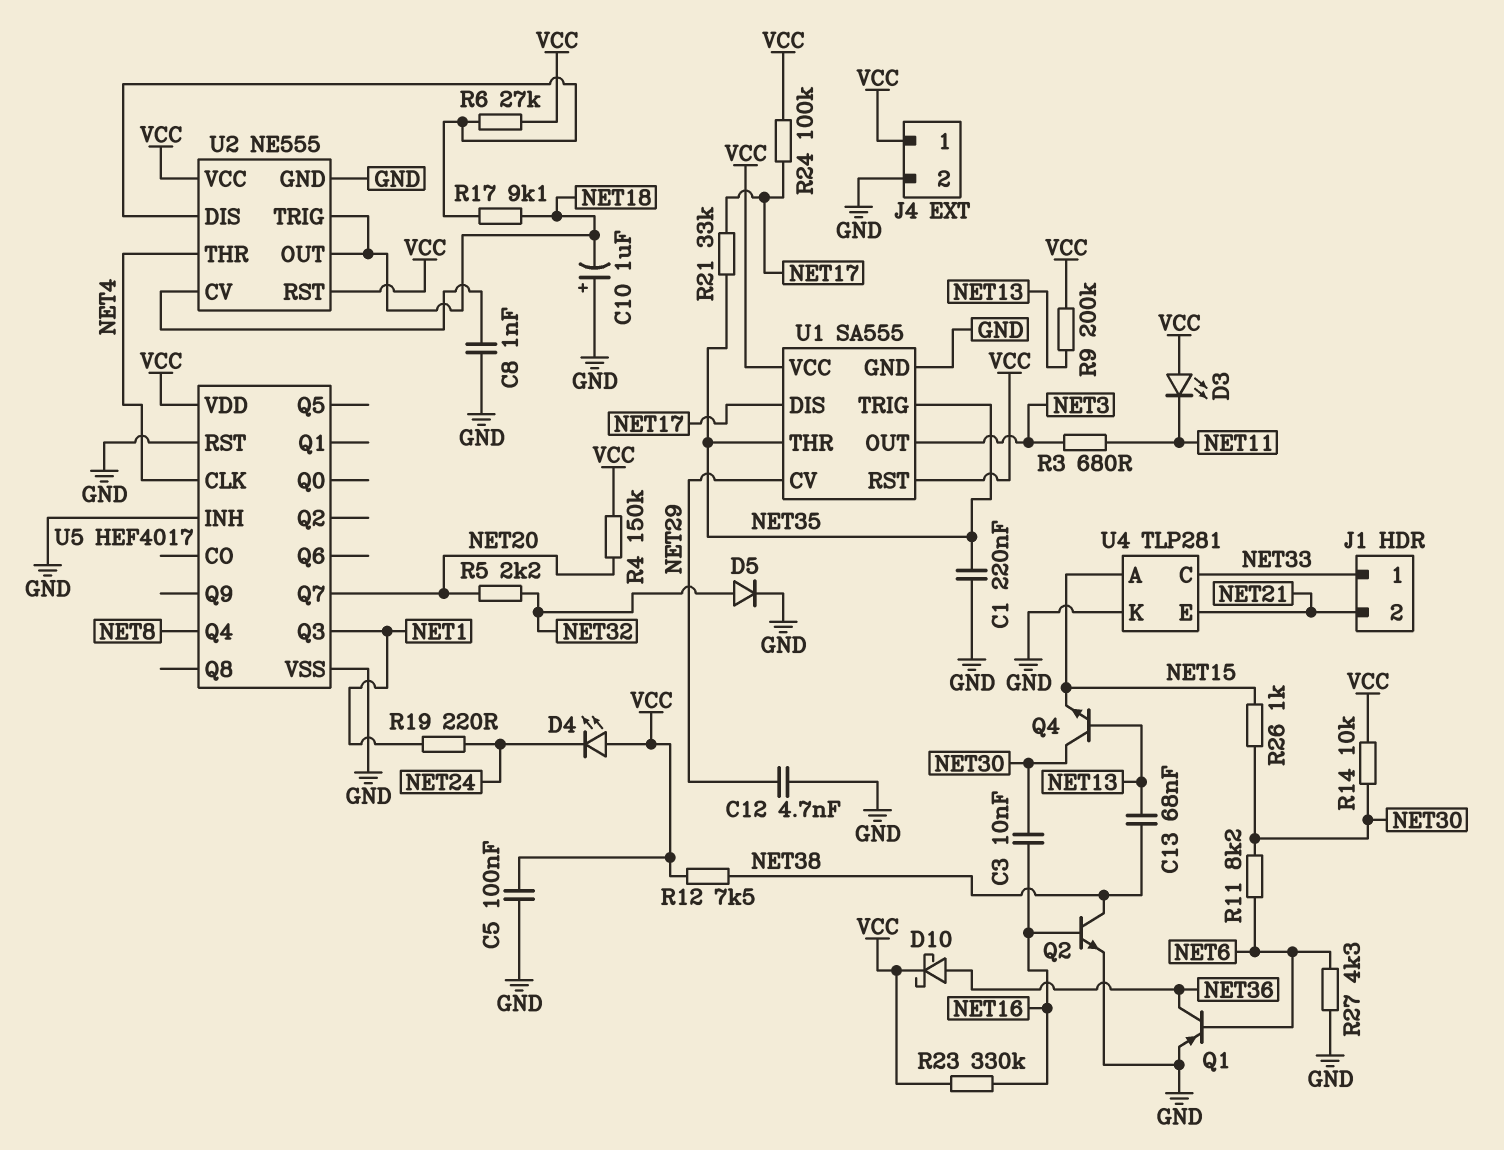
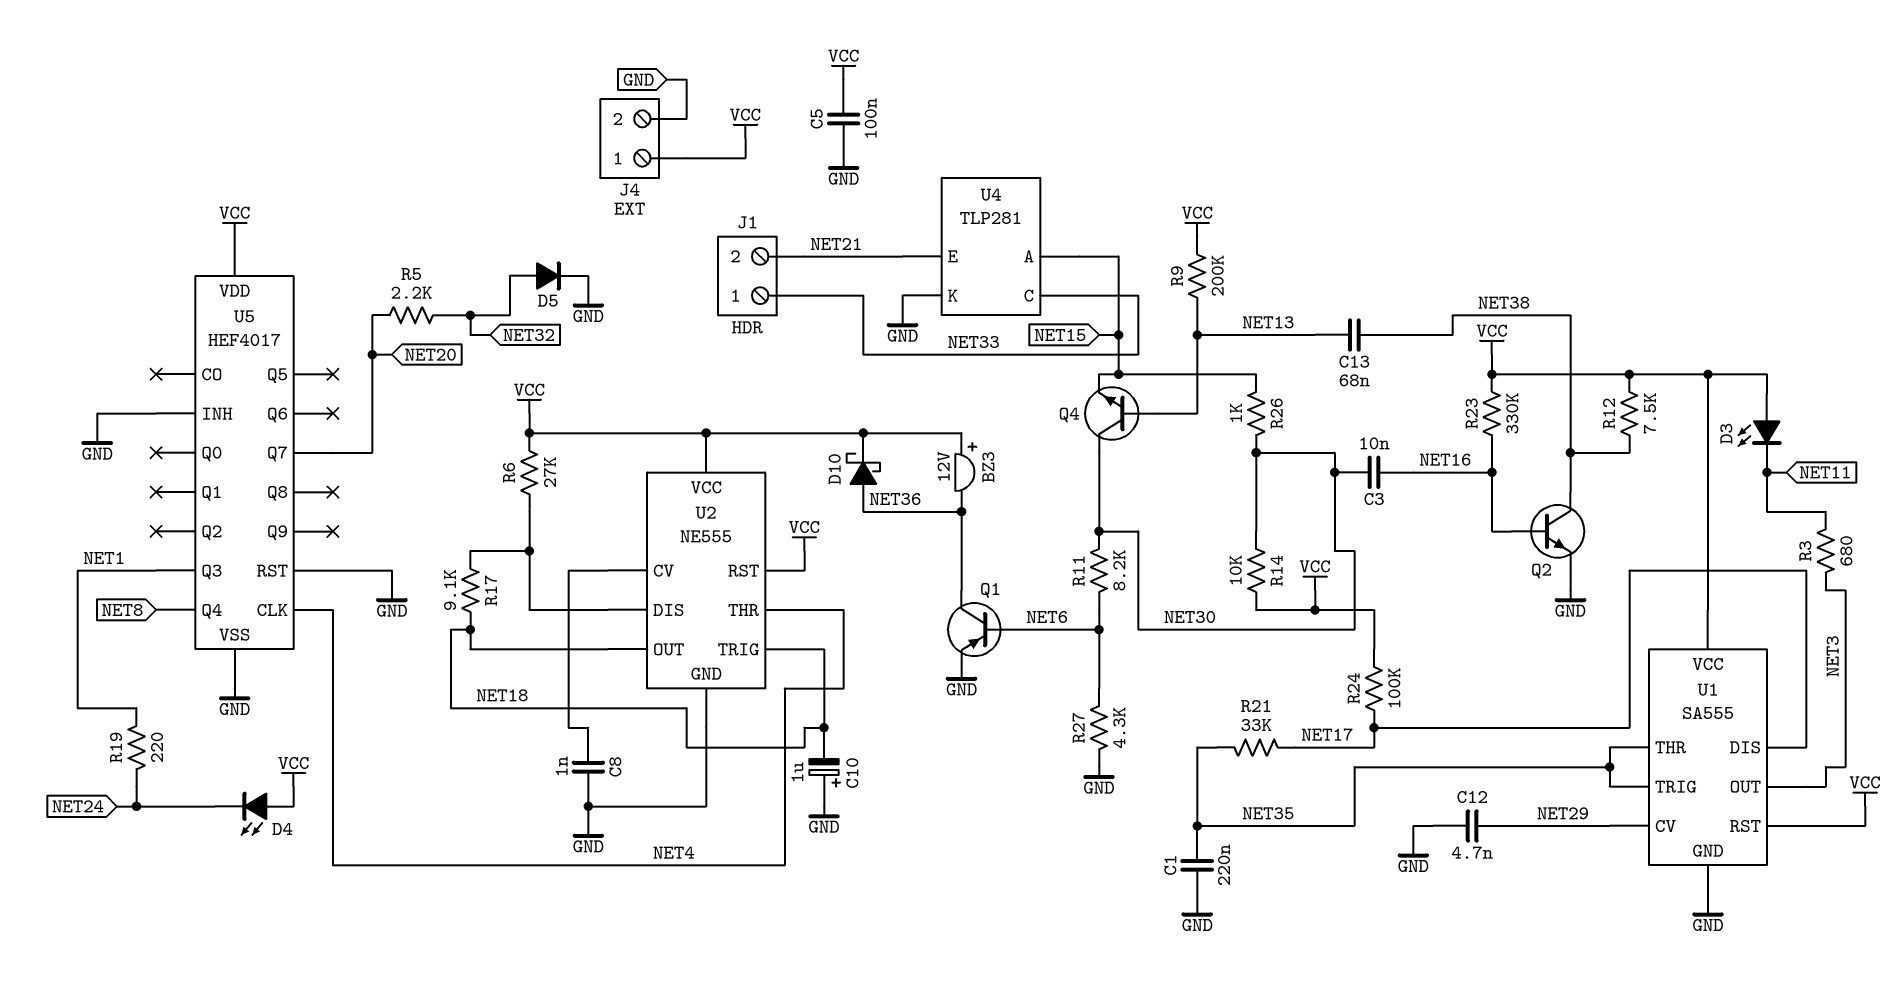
BZ3: none -> buzzer 12V (plus VCC, minus NET36)
R4: 150k (NET20, VCC) -> none

